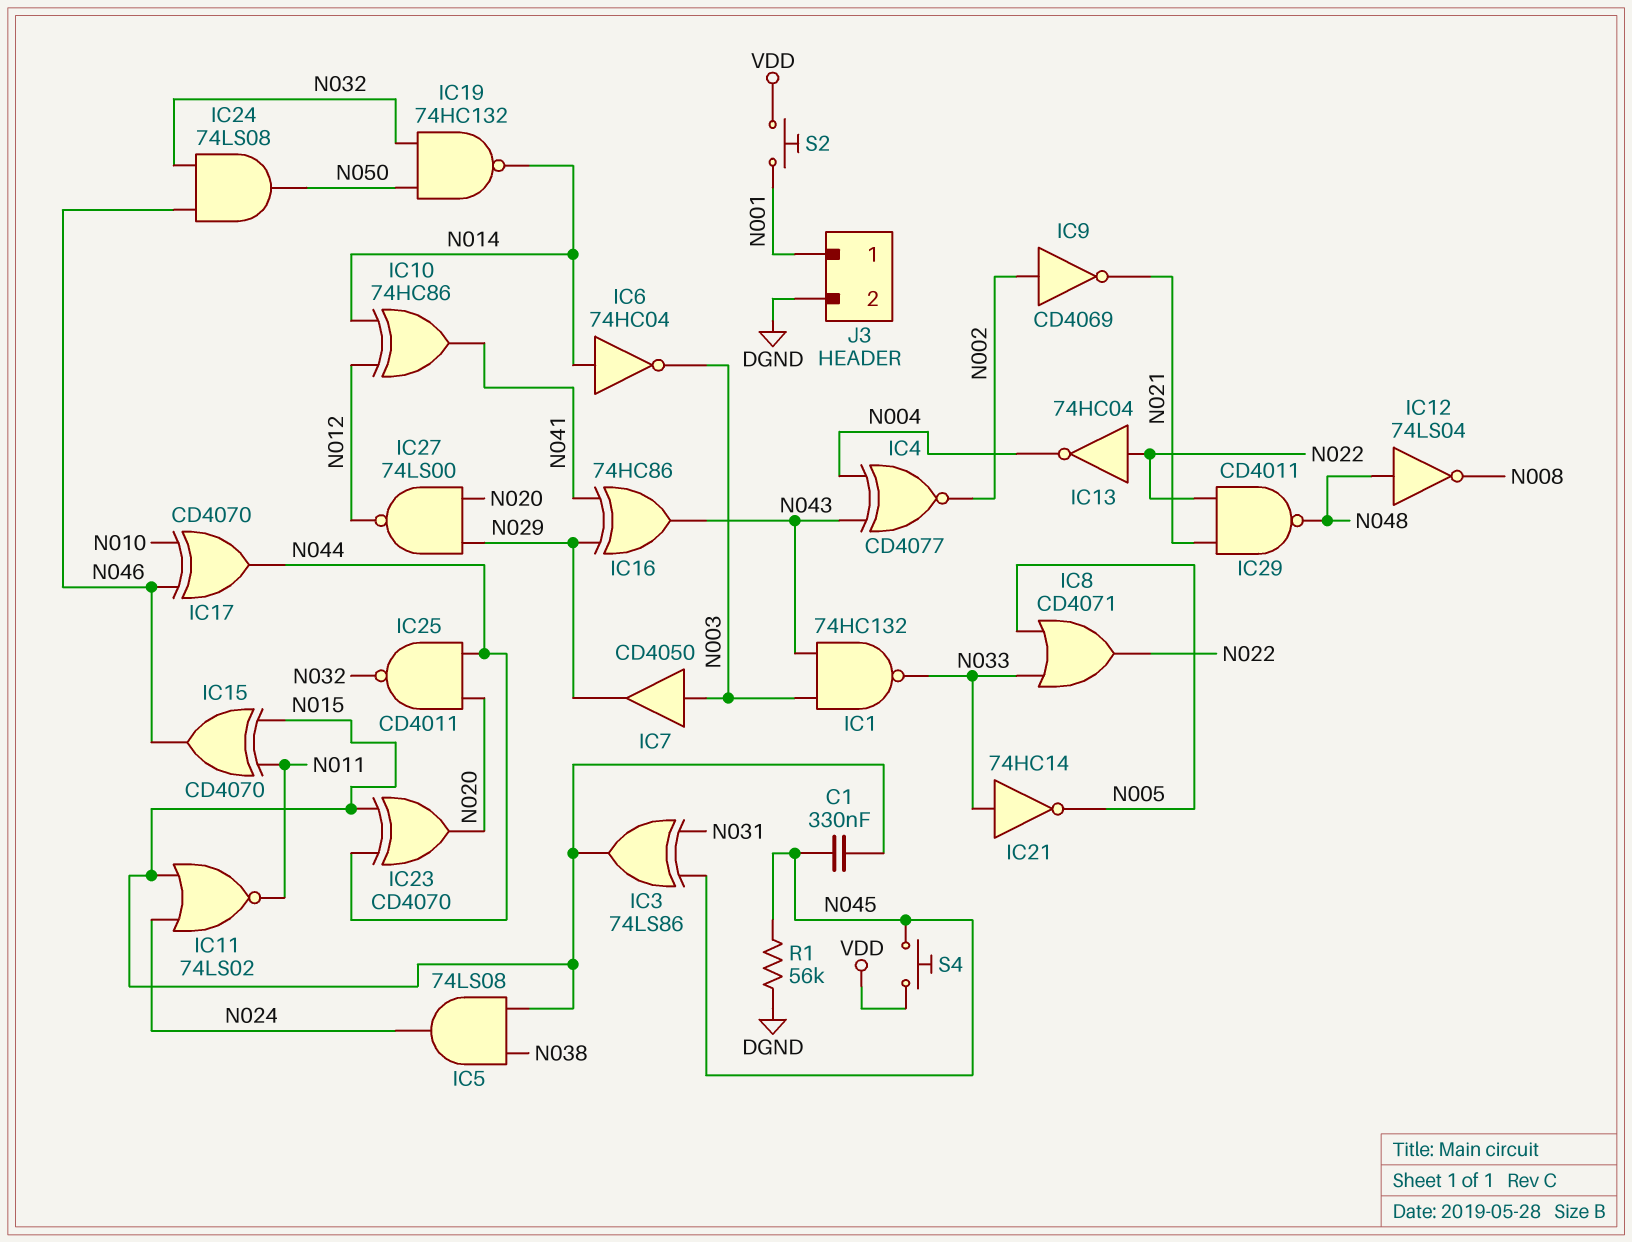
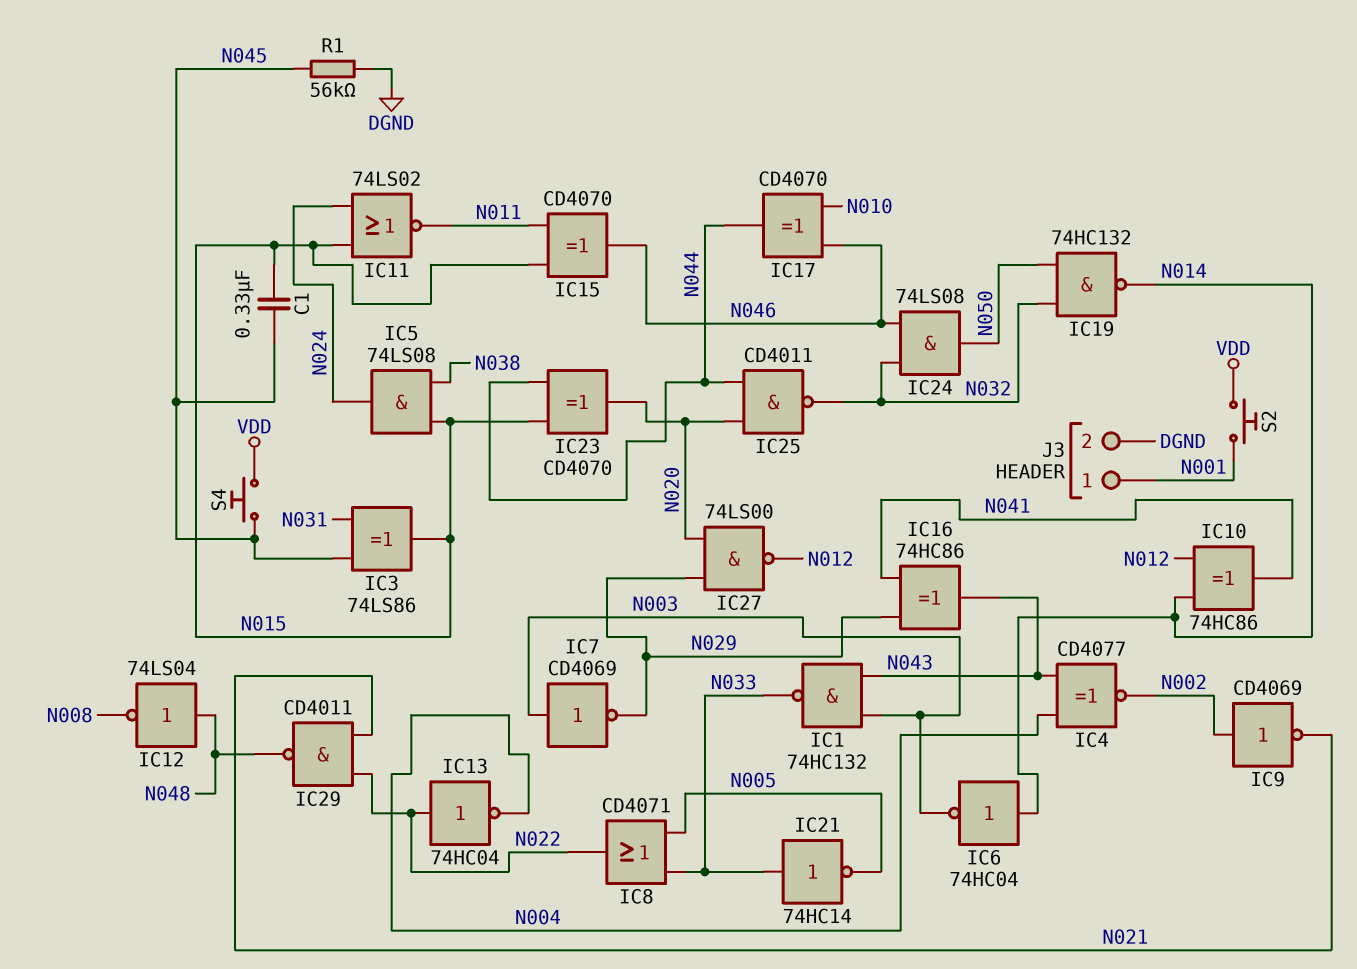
IC7: buffer CD4050 (in N003, out N029) -> NOT CD4069 (in N003, out N029)

